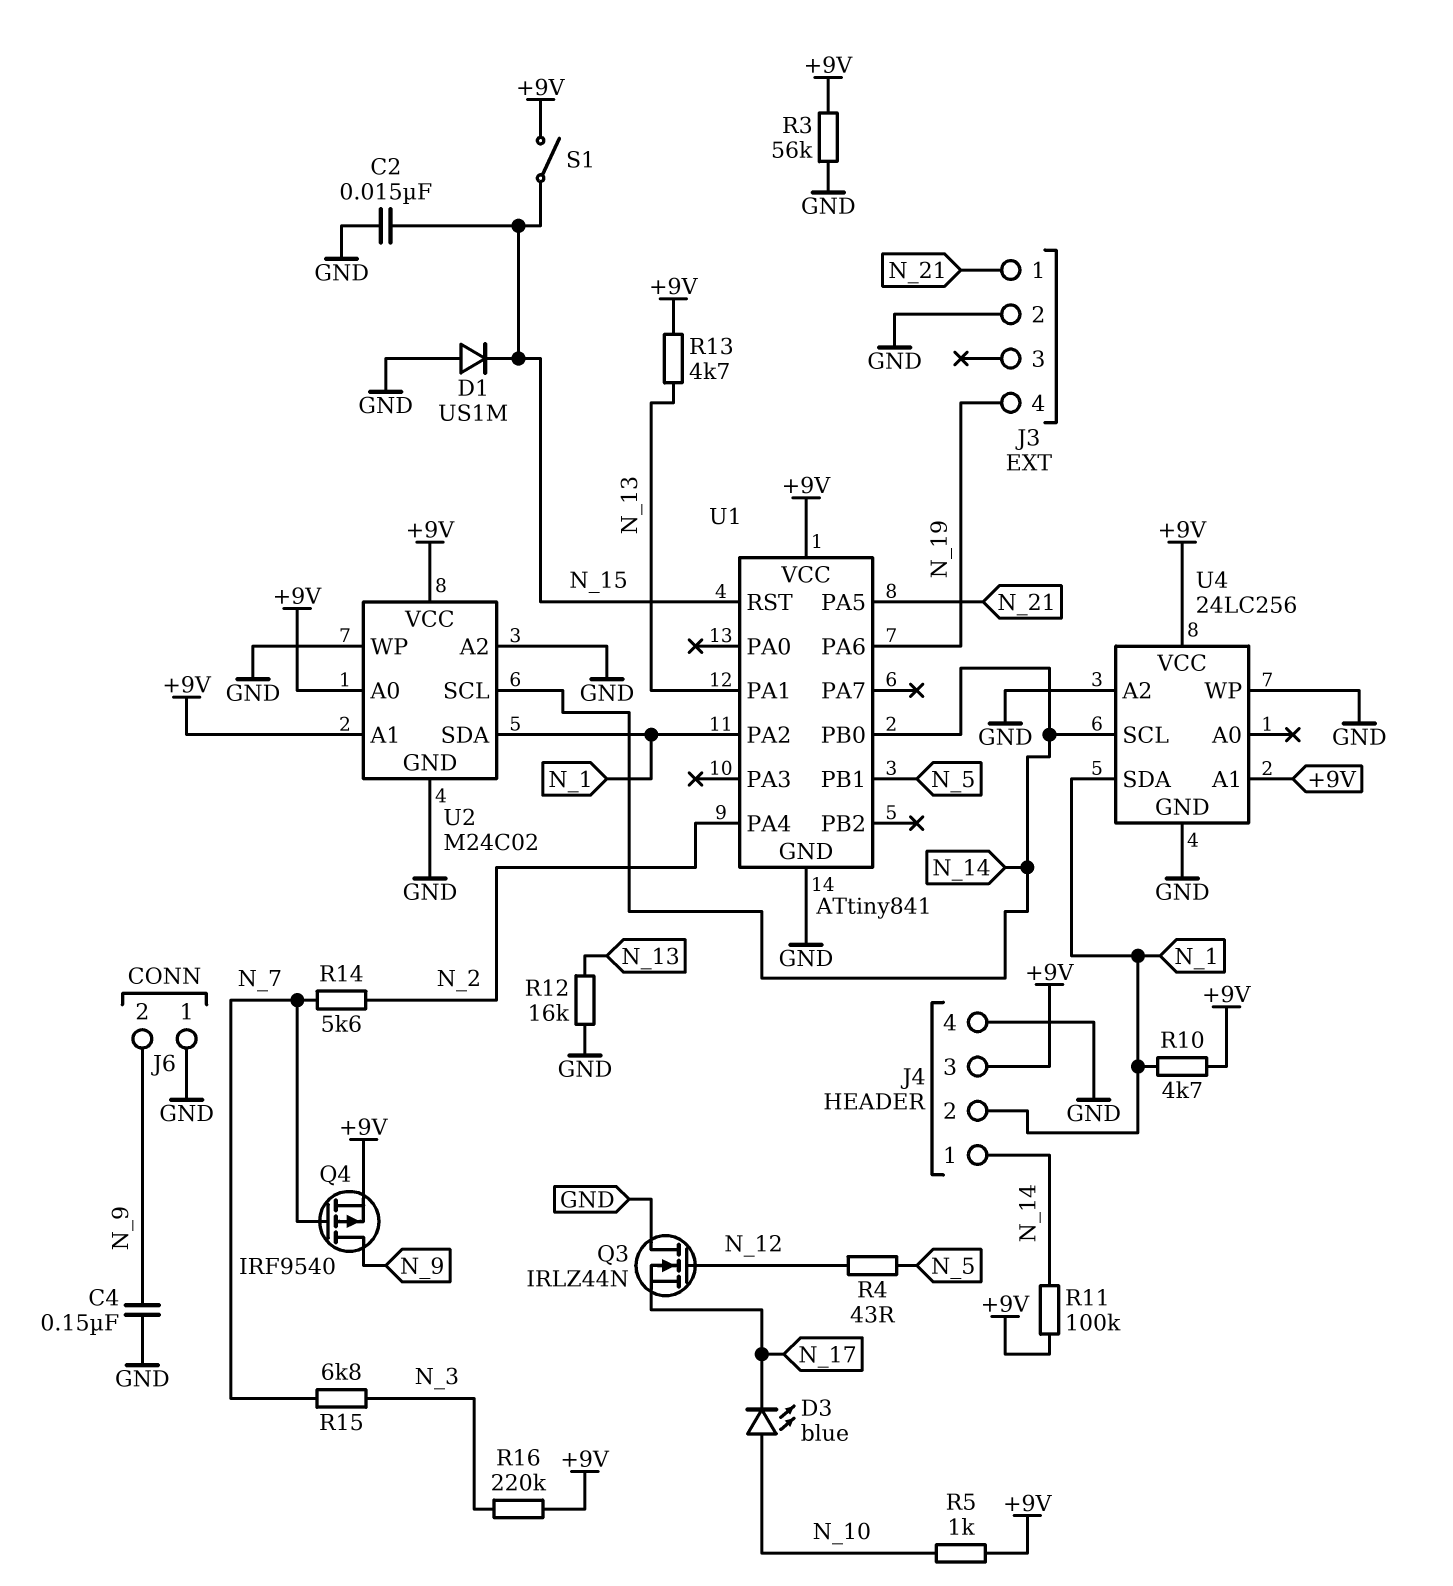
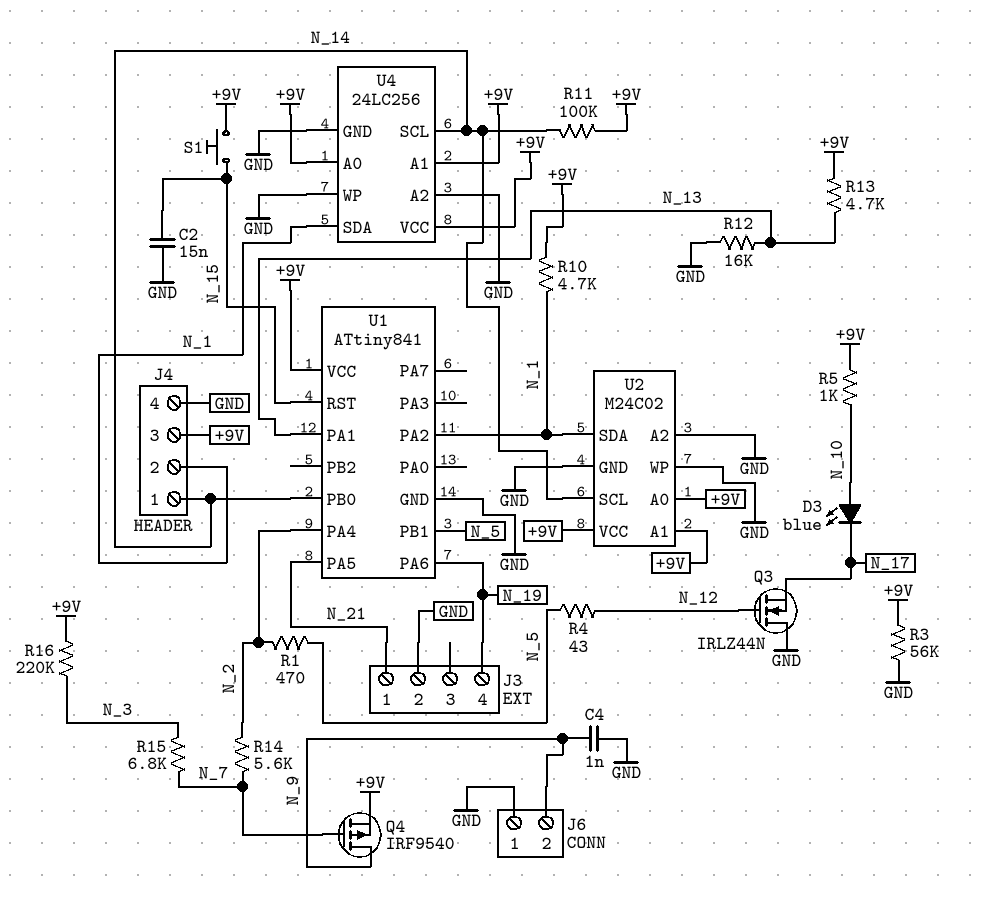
C4: 150nF (GND, N_9) -> 1nF (GND, N_9)
D1: diode US1M (A GND, K N_15) -> none
R1: none -> 470 (N_2, N_5)
S1: switch (+9V, N_15) -> button (+9V, N_15)
U4 pin A0: none -> +9V

